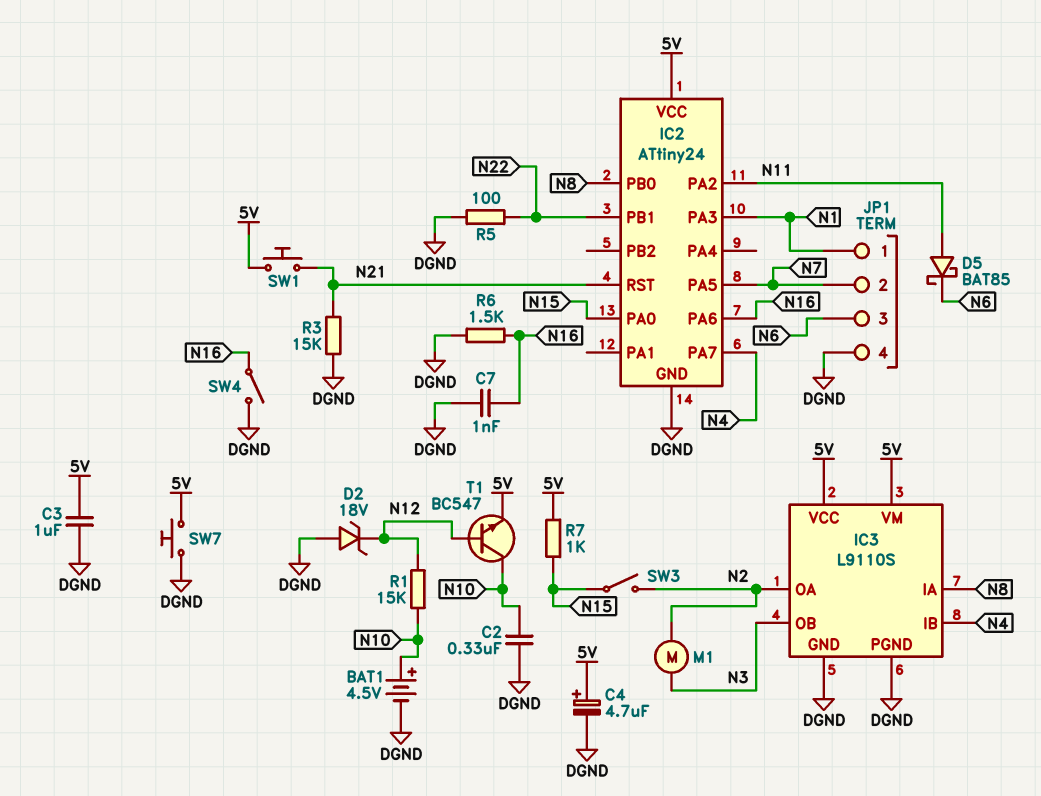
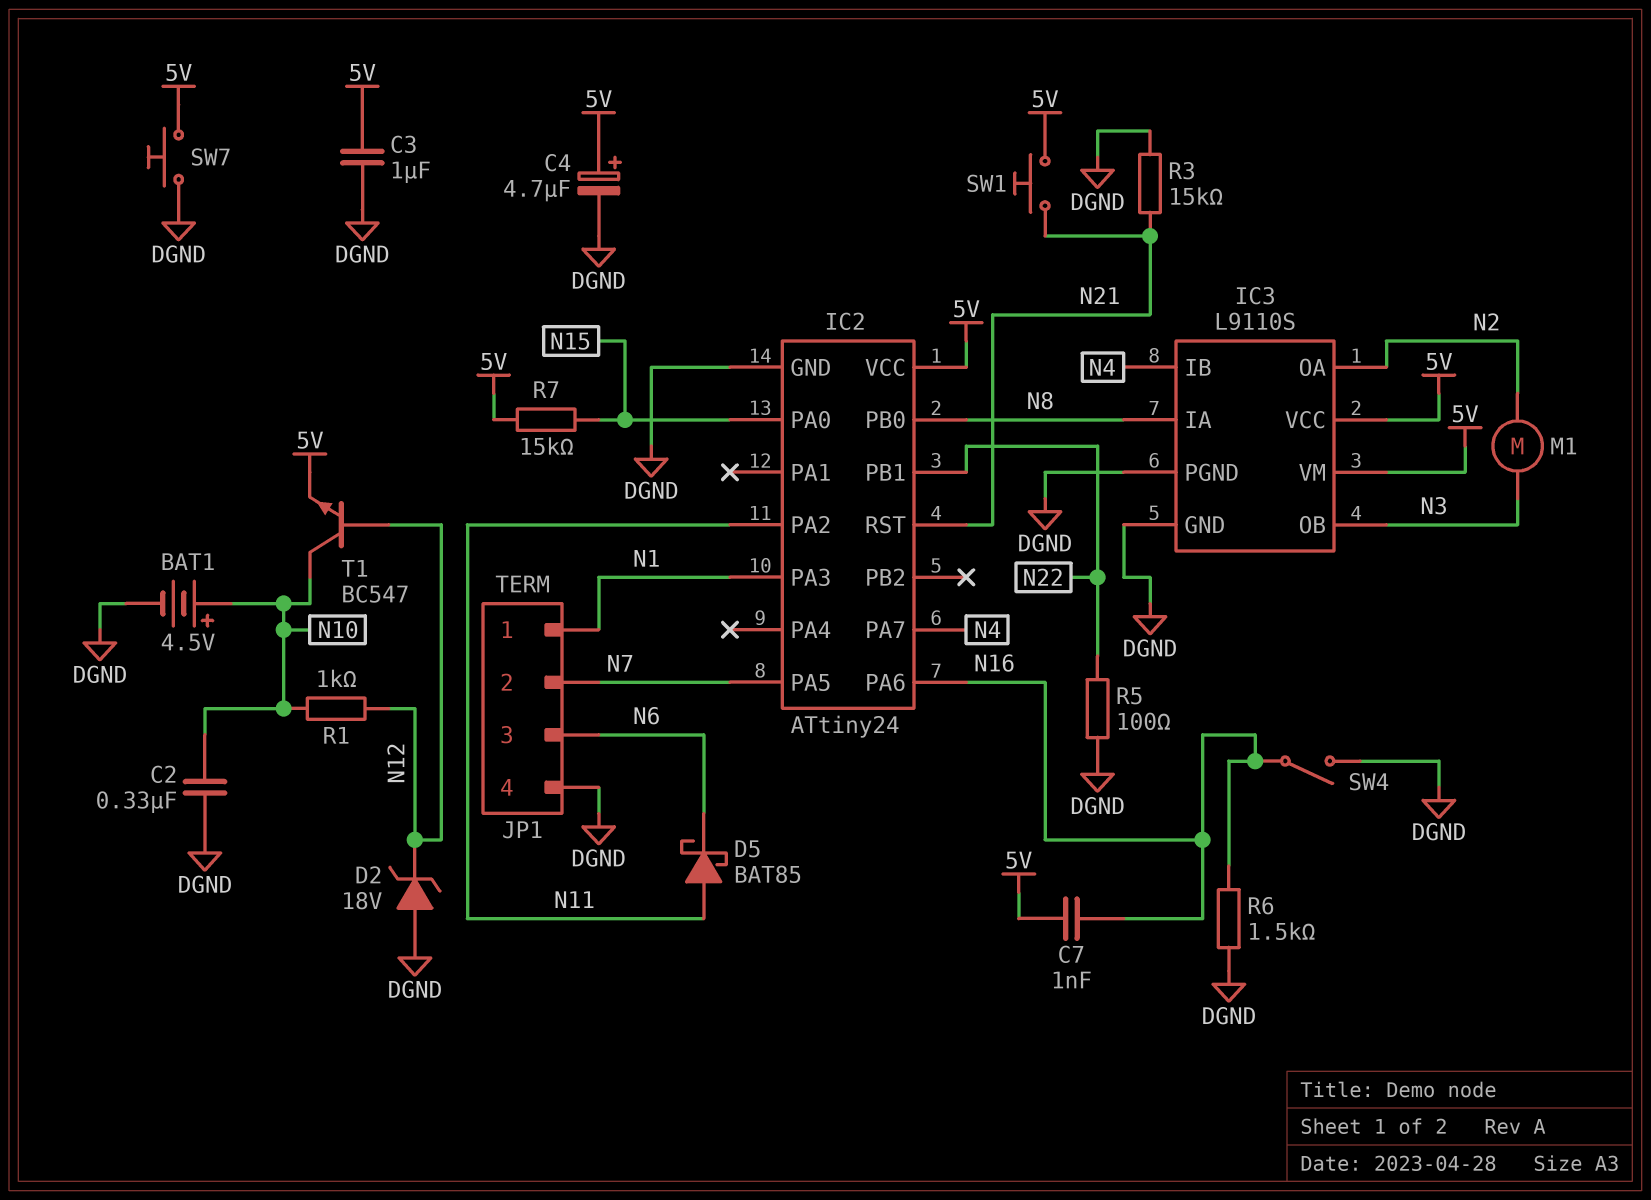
C7: 1nF (DGND, N16) -> 1nF (5V, N16)
R1: 15k (N10, N12) -> 1k (N10, N12)
R7: 1k (5V, N15) -> 15k (5V, N15)
SW3: switch (N2, N15) -> none

